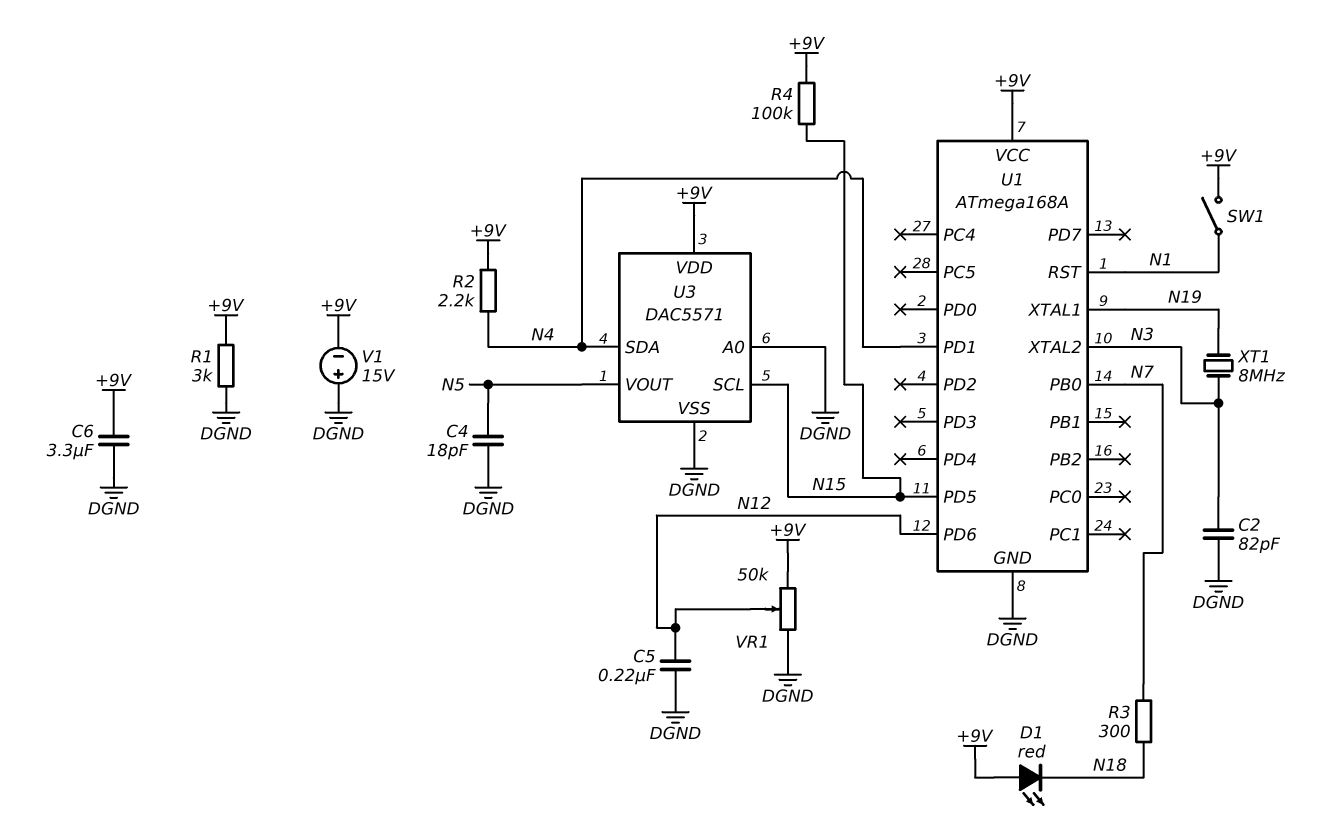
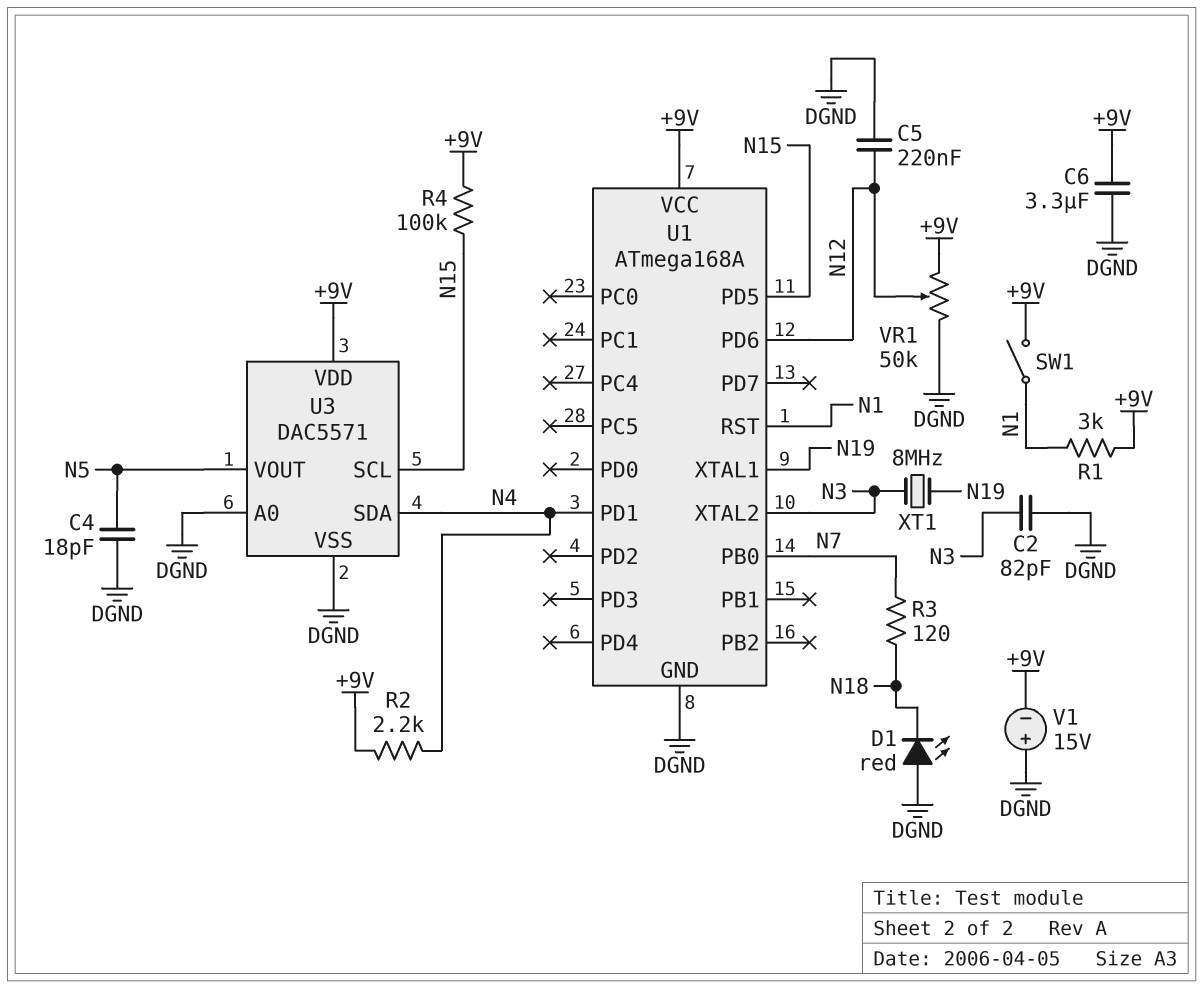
D1: LED red (A +9V, K N18) -> LED red (A DGND, K N18)
R1: 3k (+9V, DGND) -> 3k (+9V, N1)
R3: 300 (N7, N18) -> 120 (N7, N18)

